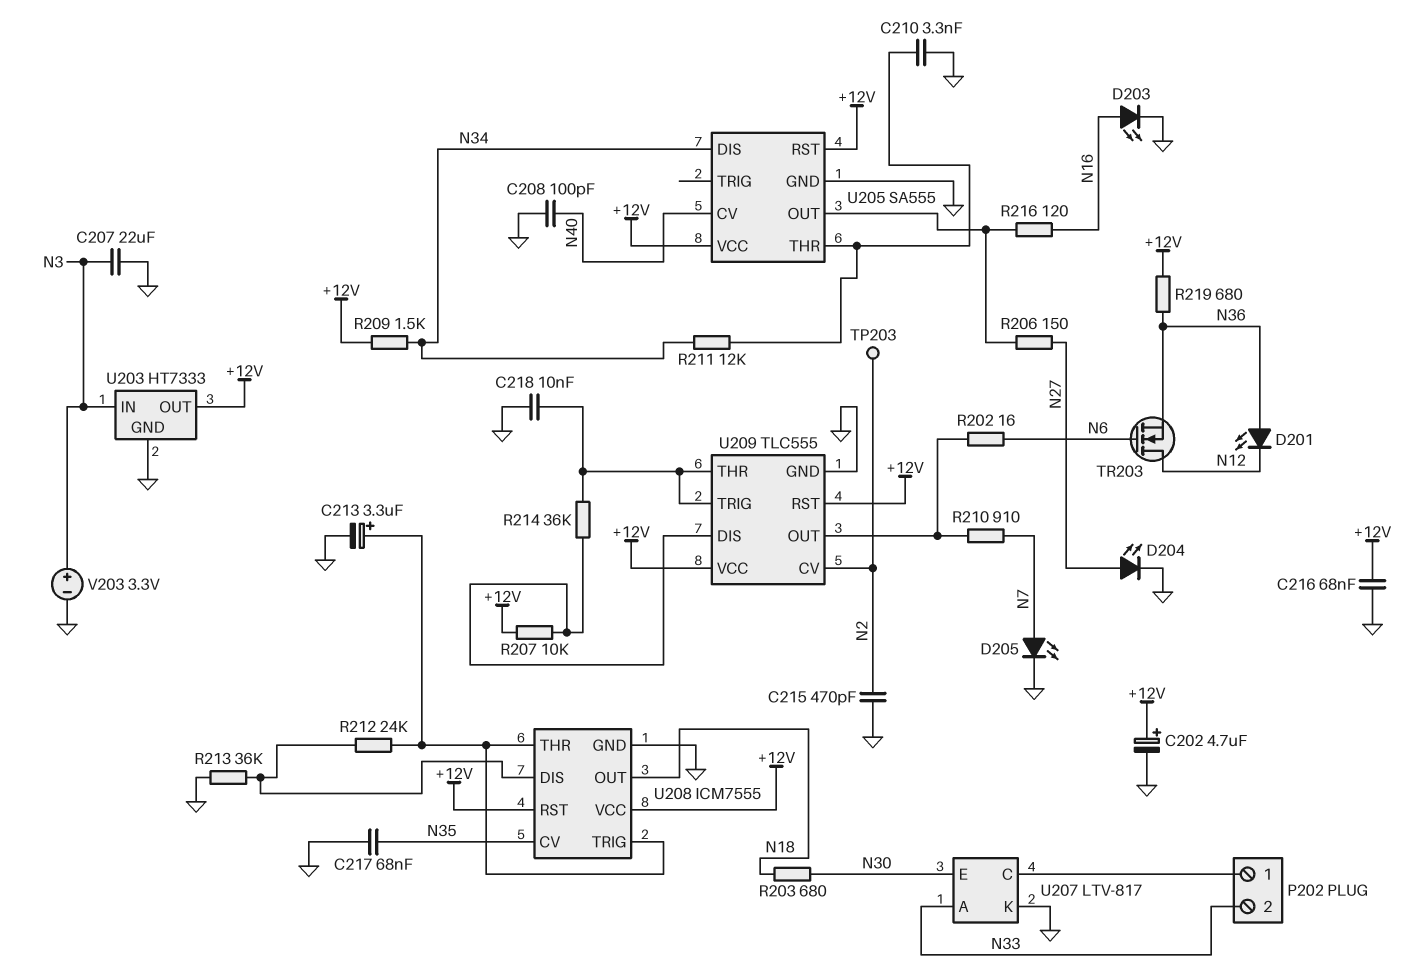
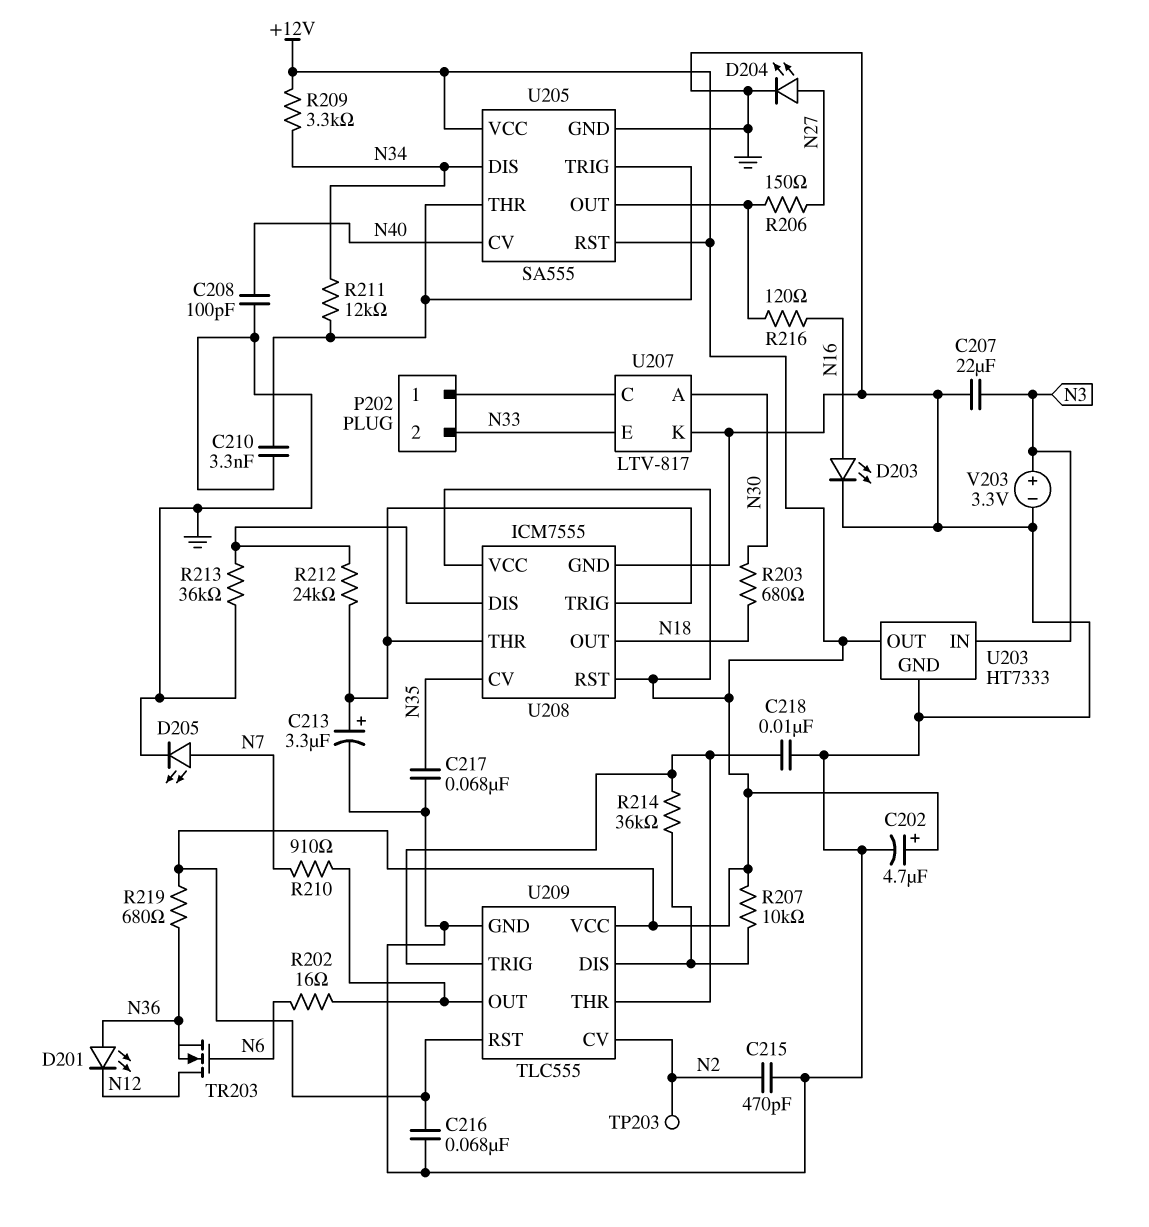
R209: 1.5k (+12V, N34) -> 3.3k (+12V, N34)
U205 pin TRIG: none -> U205/THR
U207 pin A: N33 -> N30
U207 pin E: N30 -> N33

